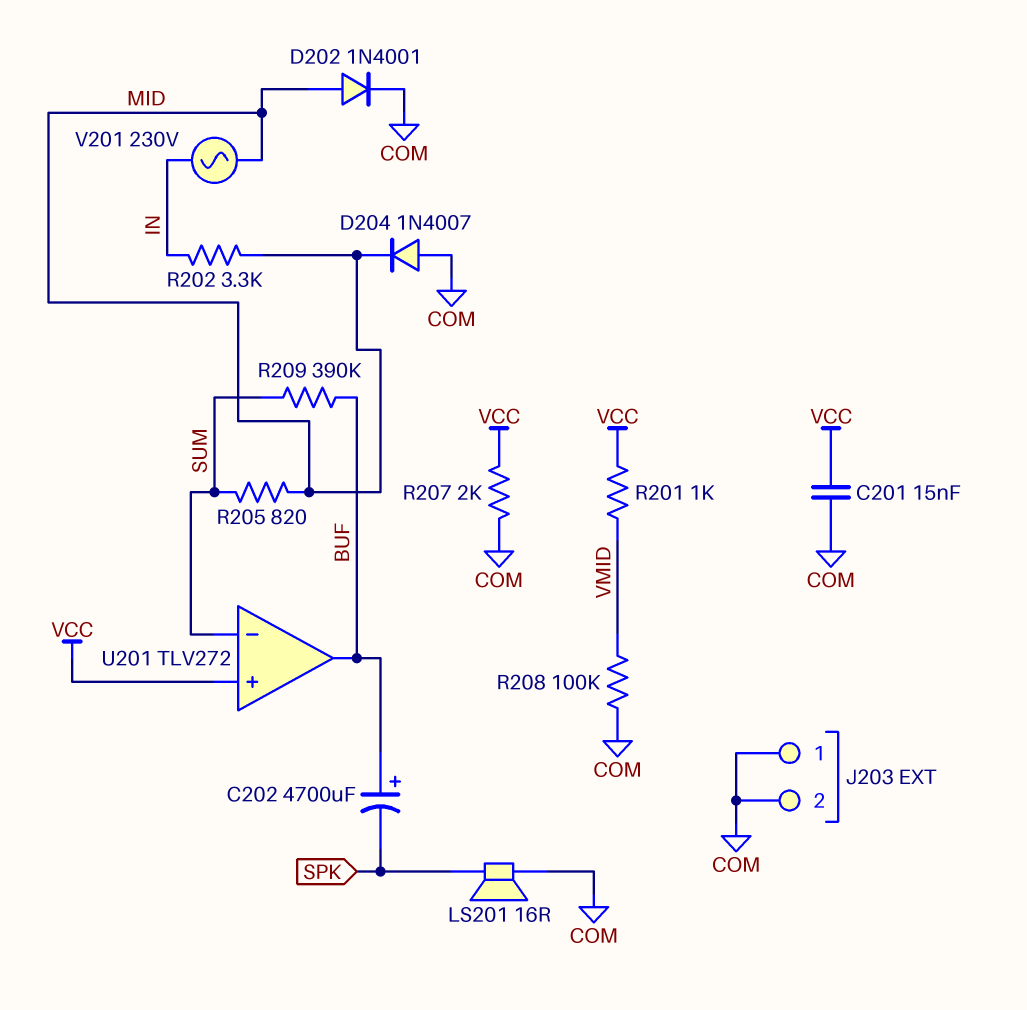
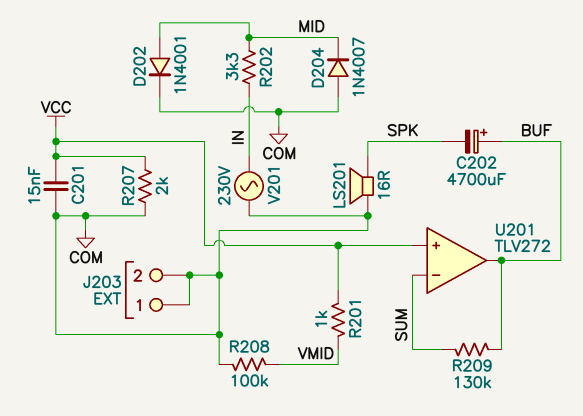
R205: 820 (MID, SUM) -> none
R209: 390k (BUF, SUM) -> 130k (BUF, SUM)
V201: AC 230V (IN, MID) -> AC 230V (COM, IN)

